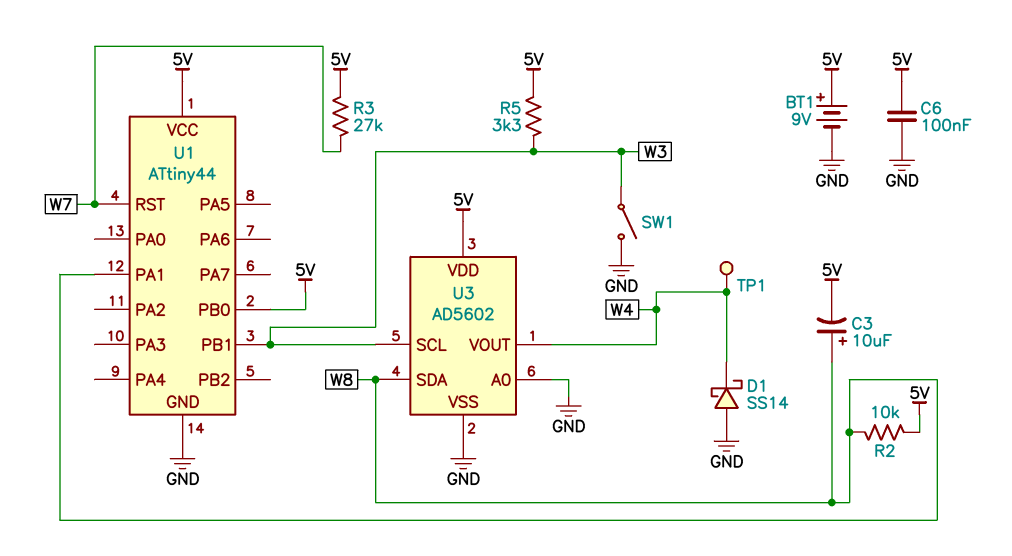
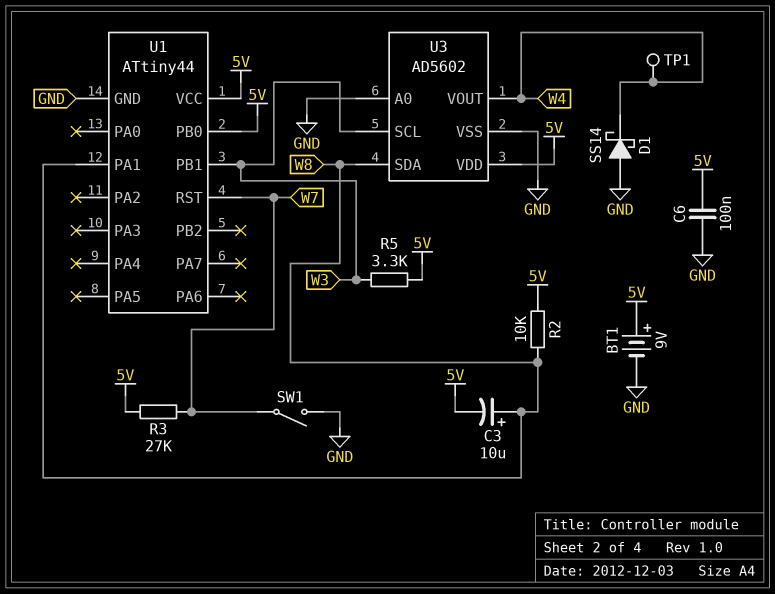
SW1: switch (GND, W3) -> switch (GND, W7)

